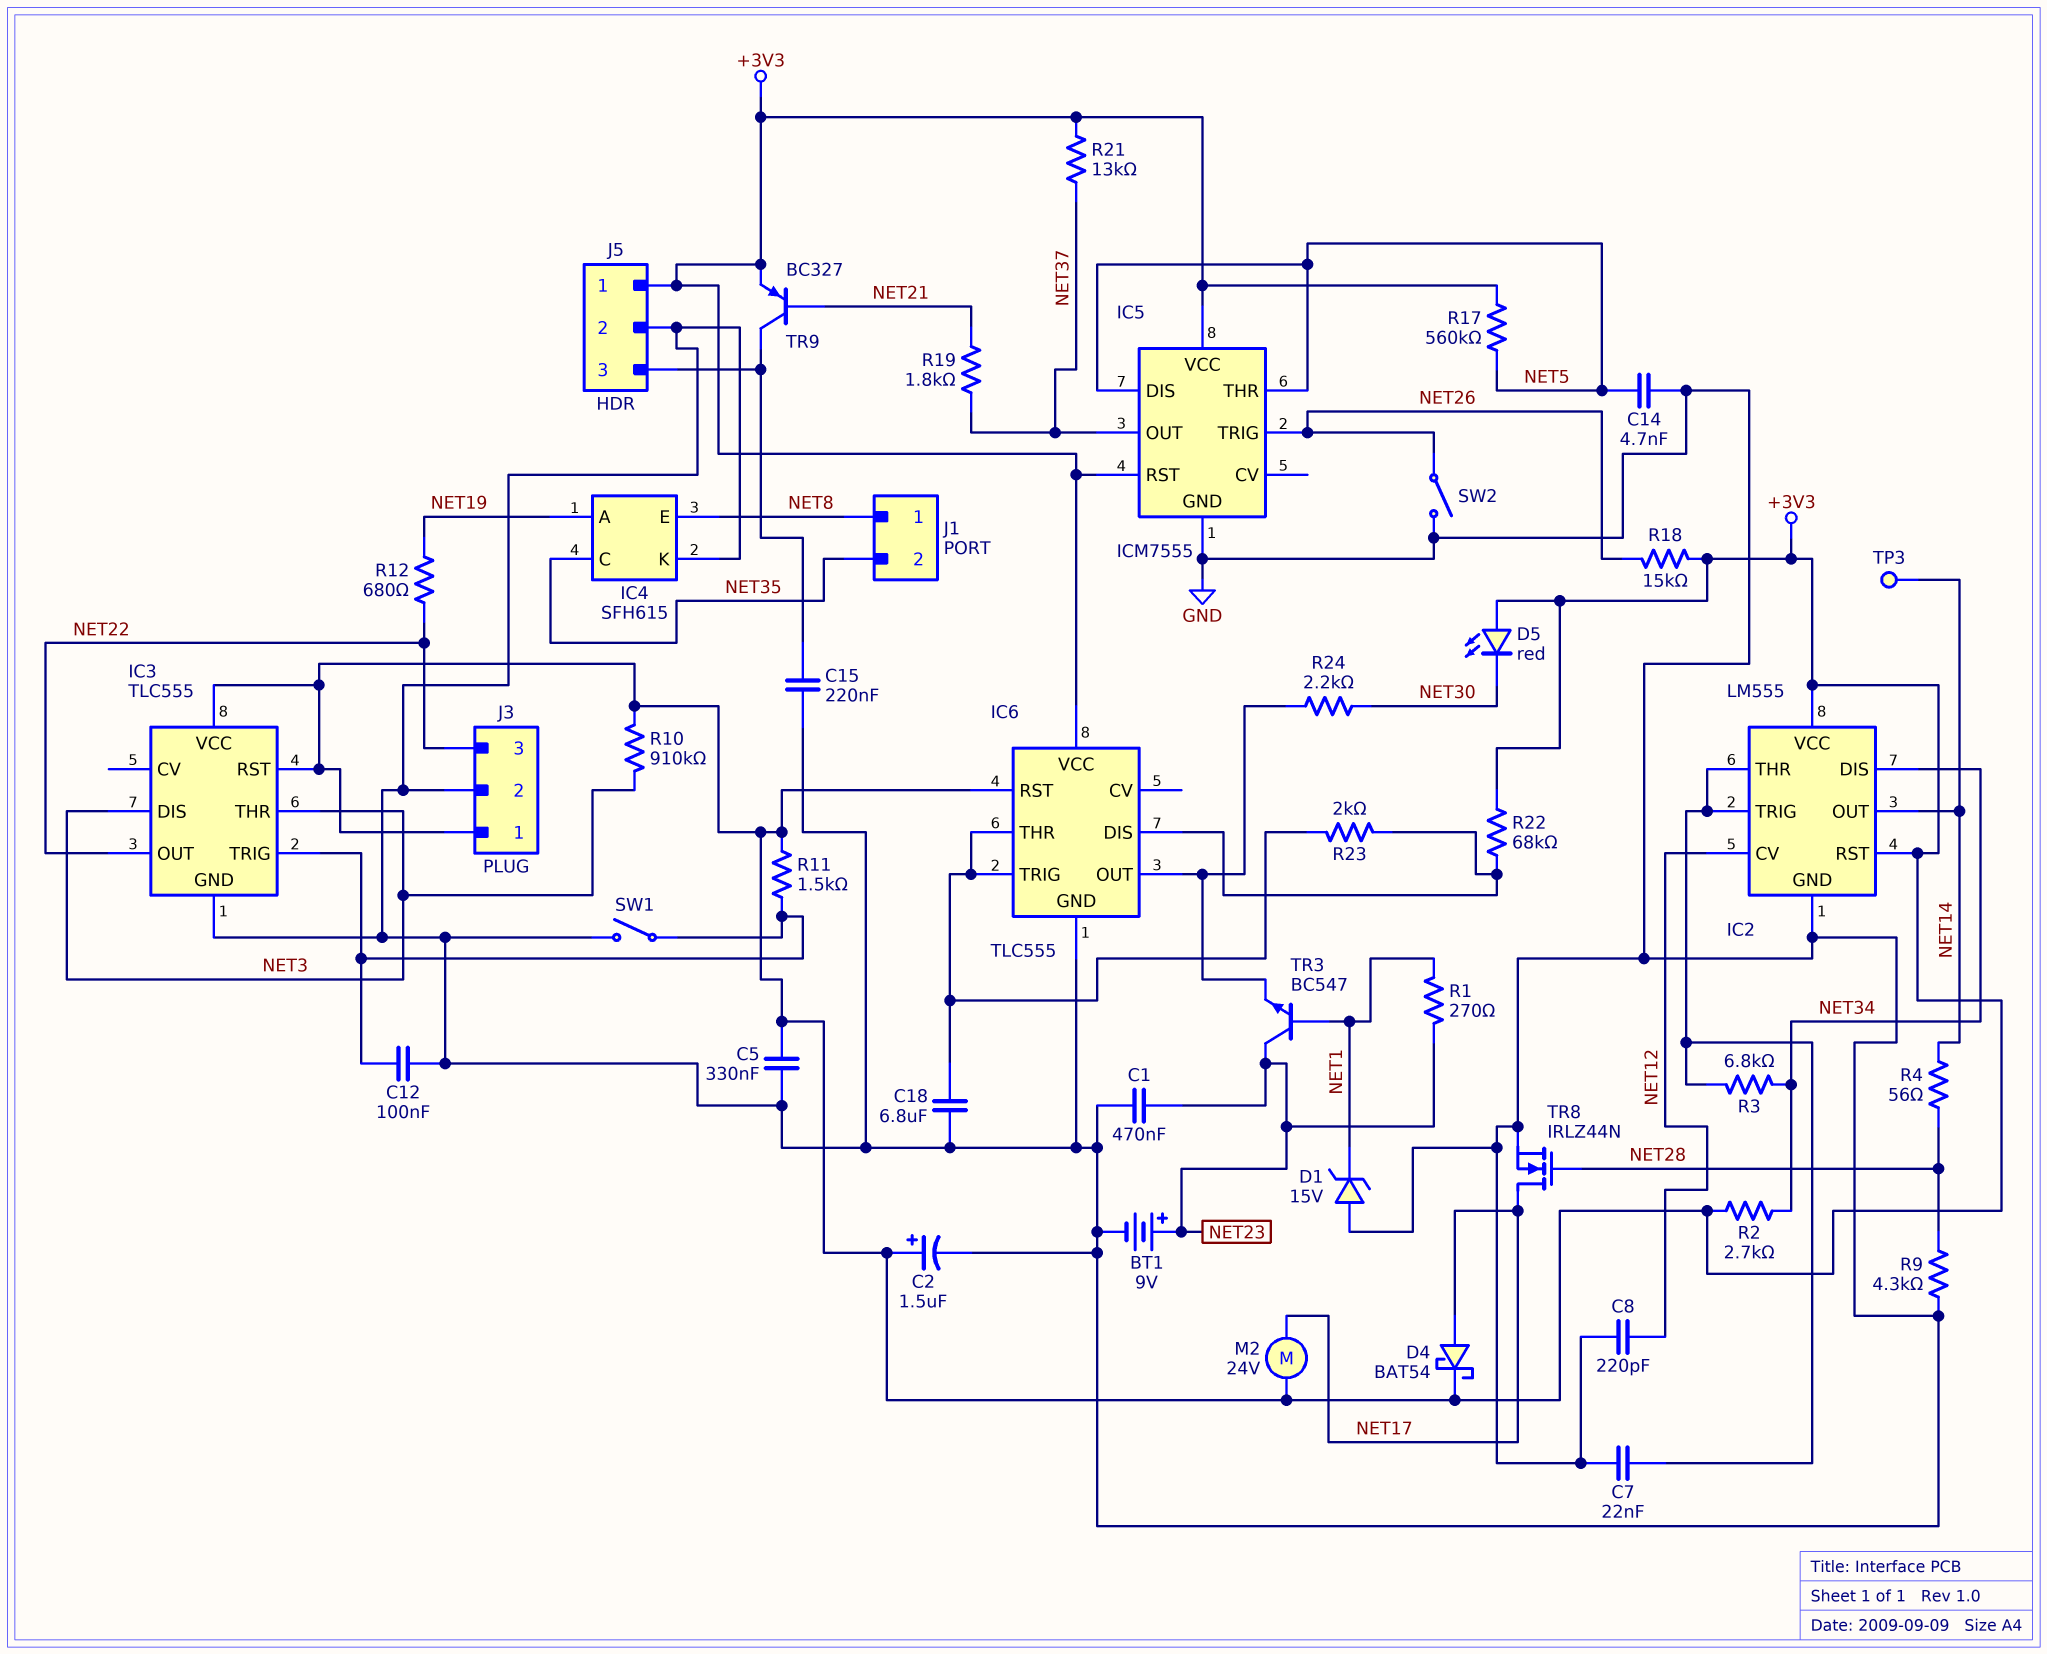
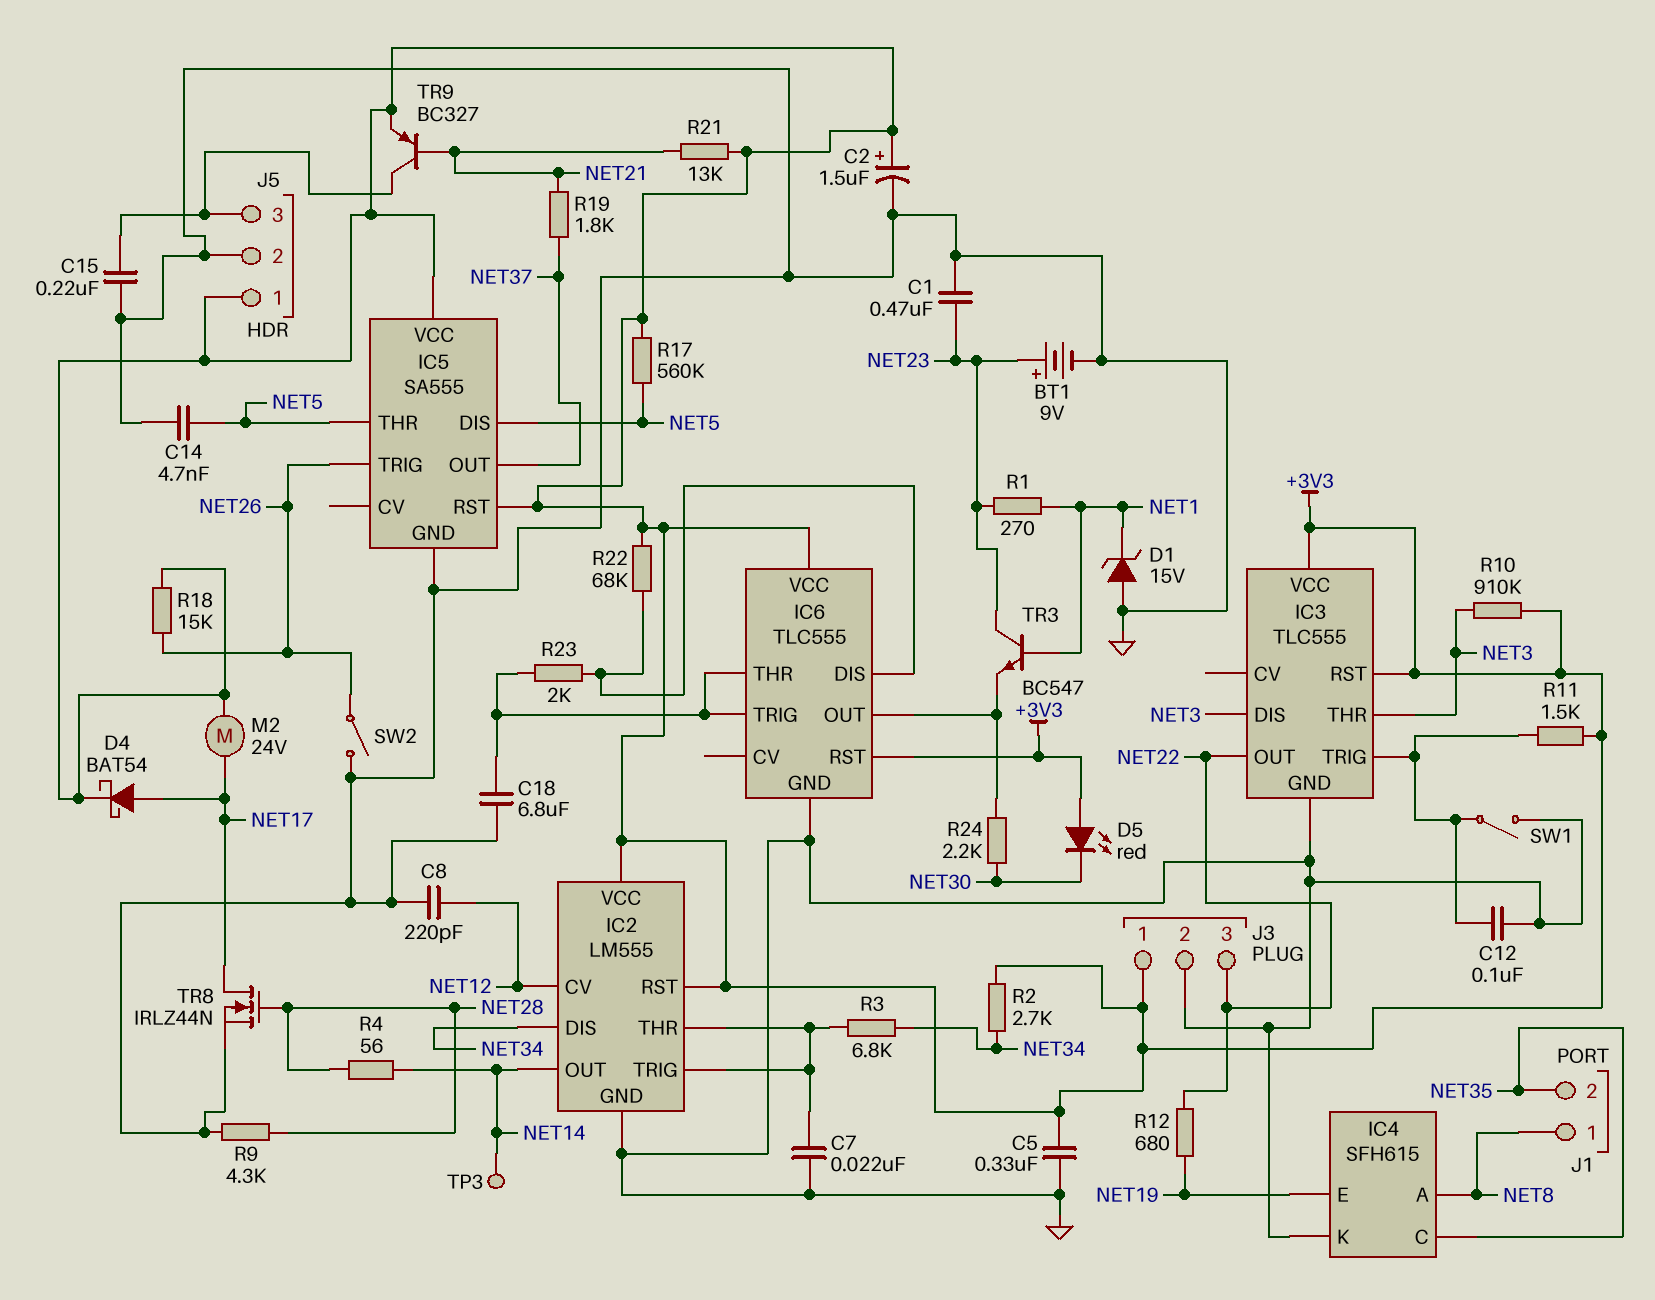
IC4 pin A: NET19 -> NET8
IC4 pin E: NET8 -> NET19
IC5: ICM7555 -> SA555
R21: 13k (+3V3, NET37) -> 13k (+3V3, NET21)

